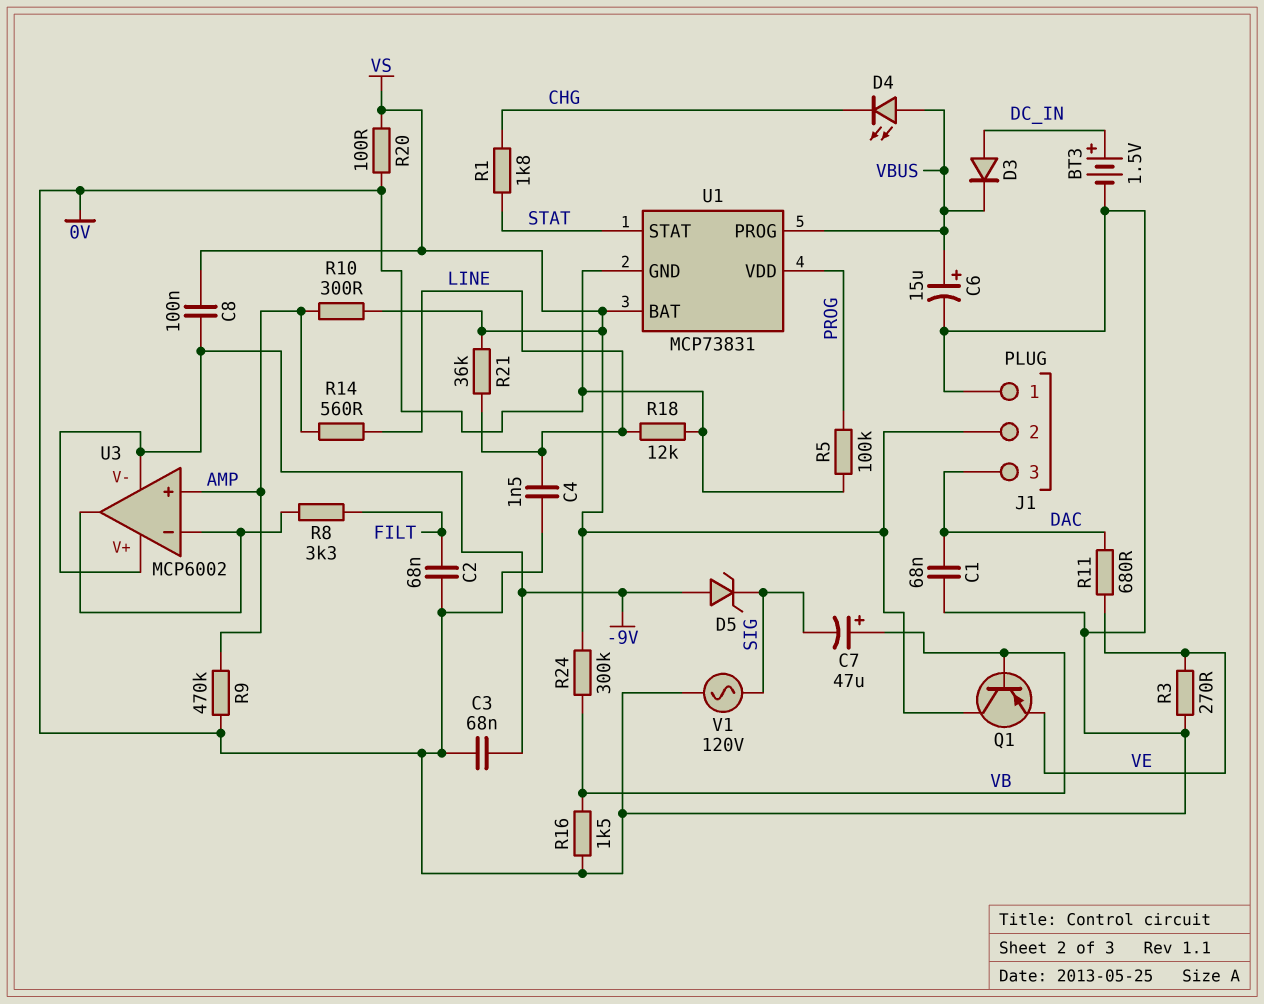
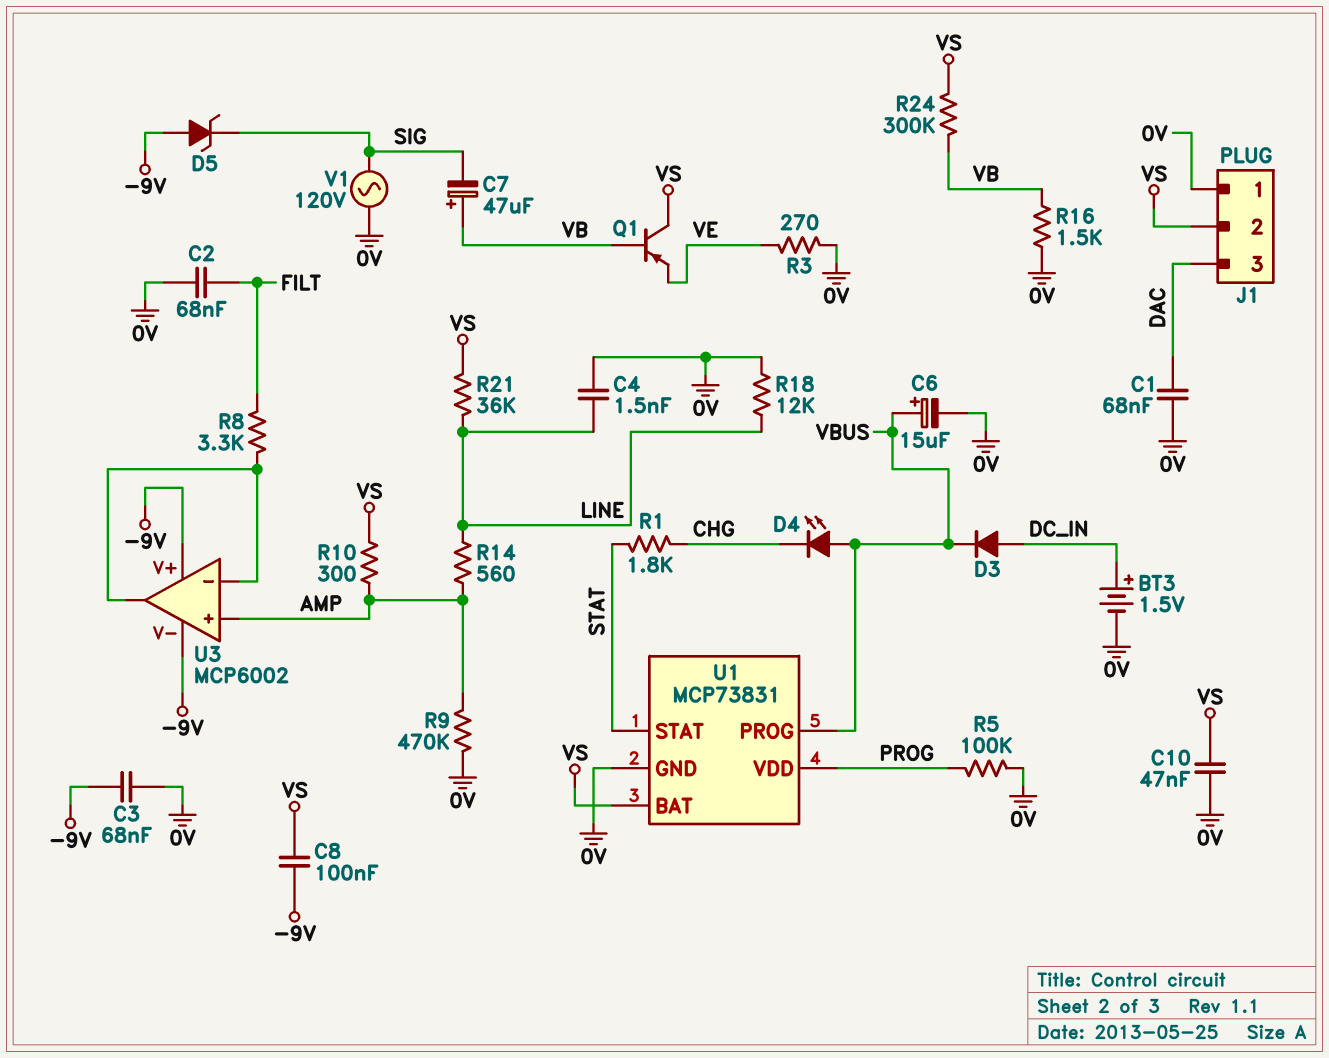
C10: none -> 47nF (0V, VS)
R11: 680 (DAC, VE) -> none
R20: 100 (0V, VS) -> none

